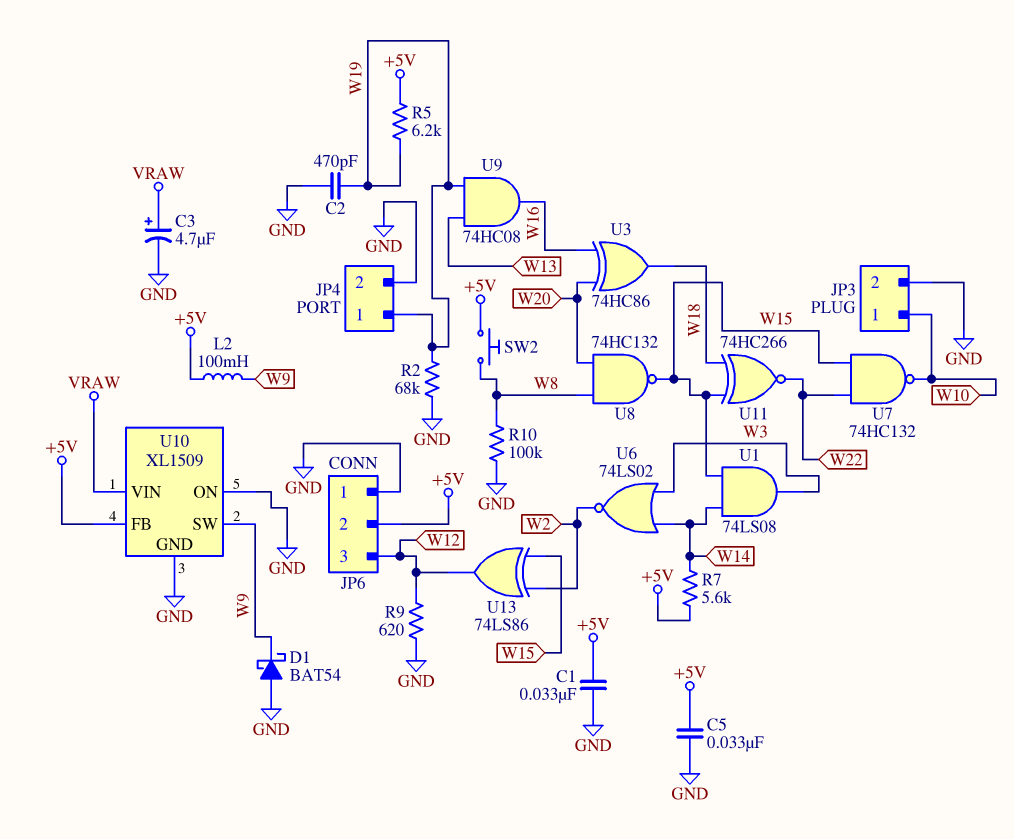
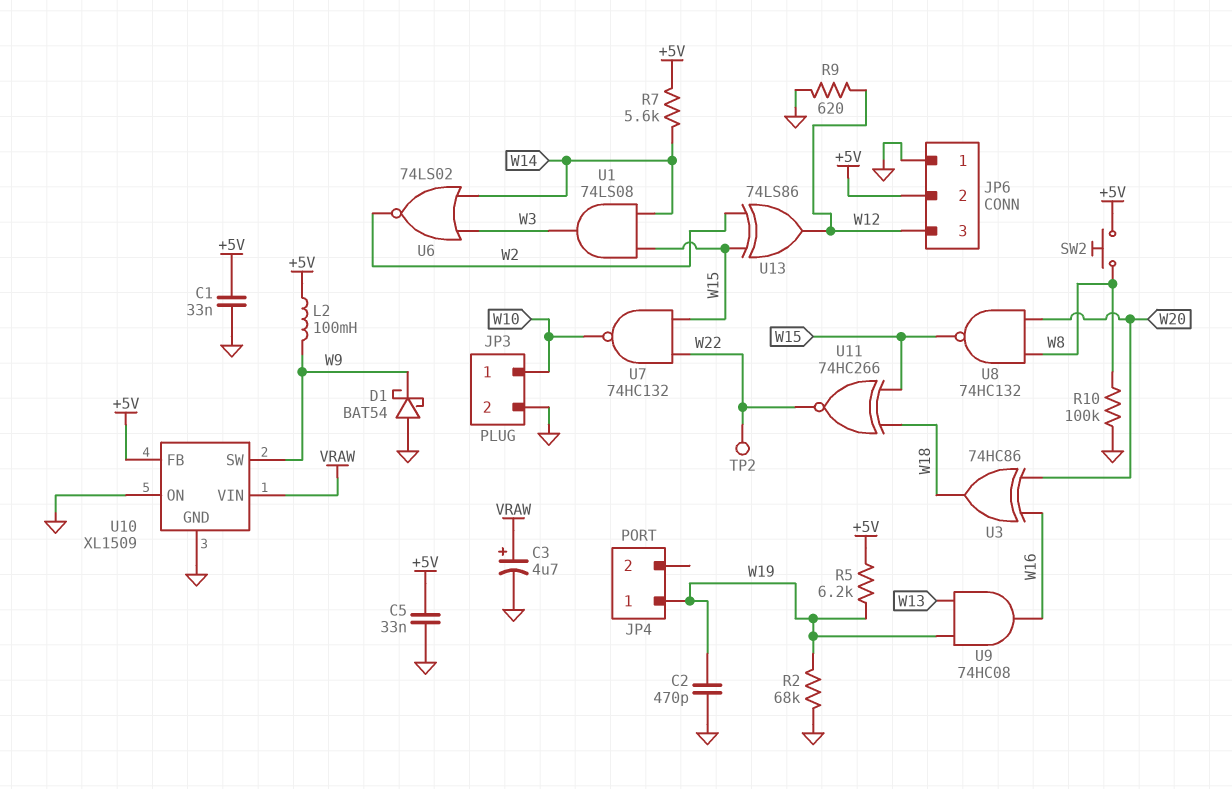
JP4 pin 2: GND -> none
TP2: none -> test point (W22)

